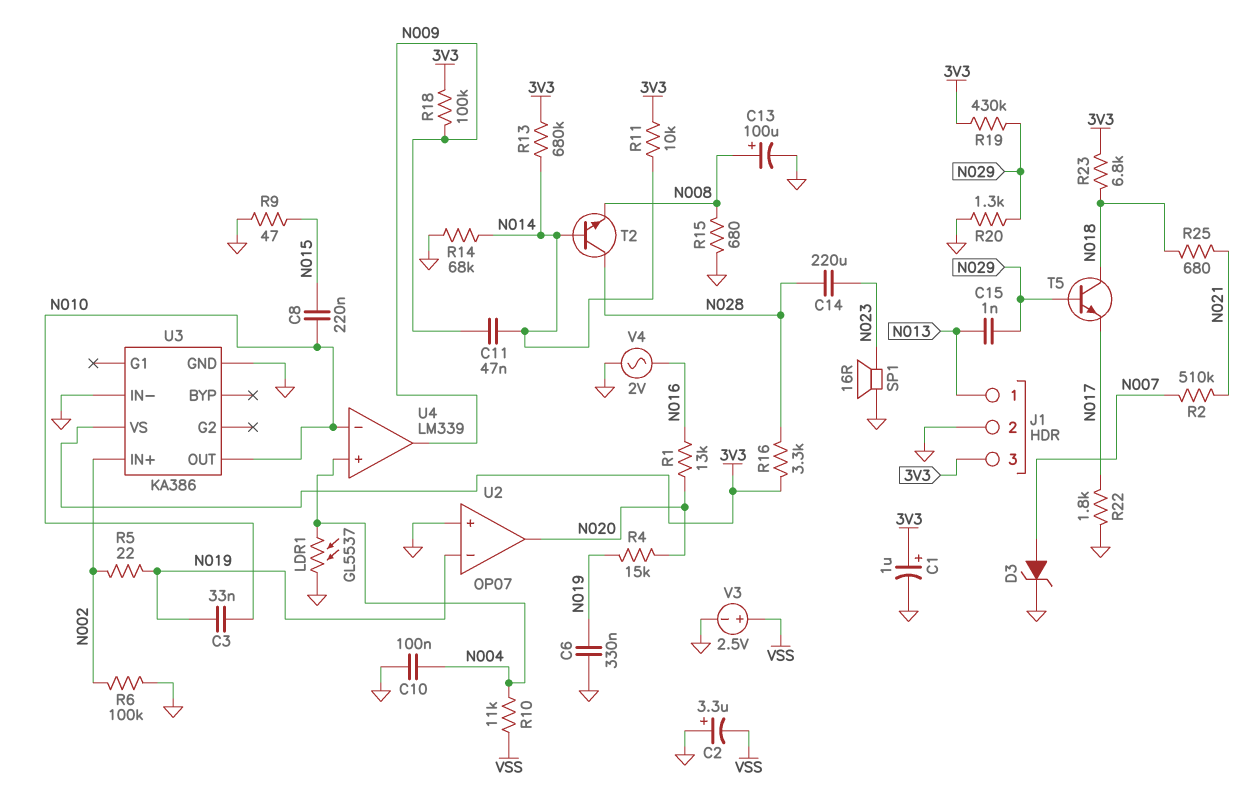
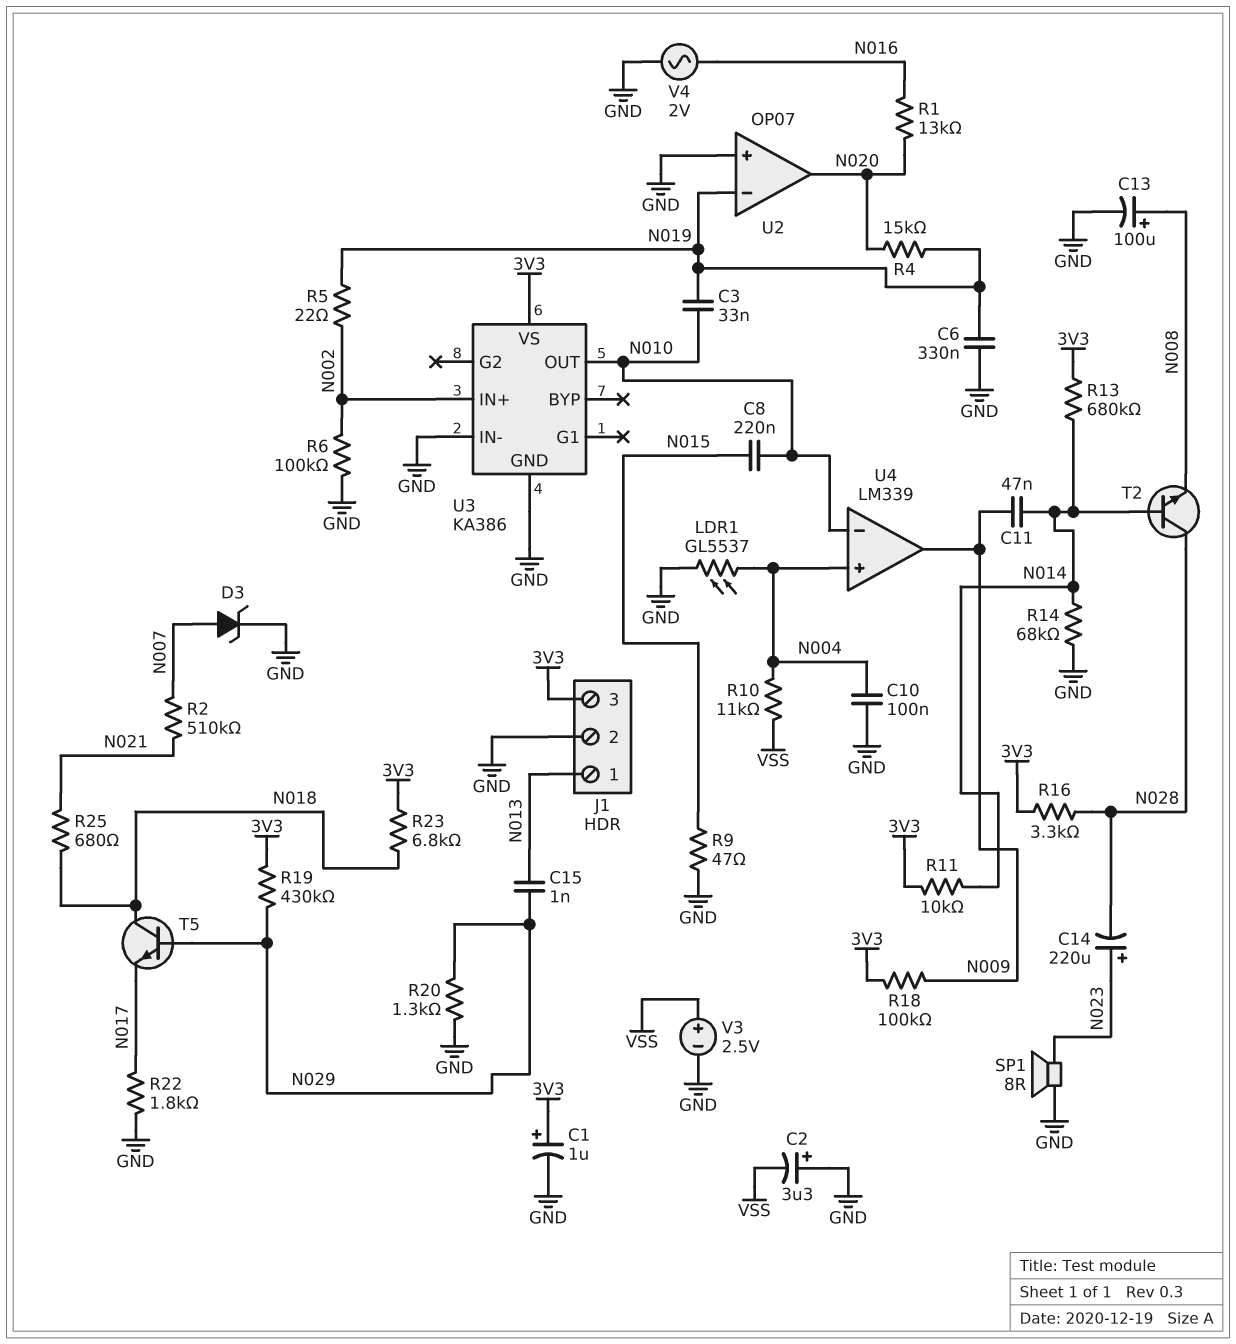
C14: 220uF (N023, N028) -> 220uF (plus N023, minus N028)
R15: 680 (GND, N008) -> none
SP1: speaker 16R (GND, N023) -> speaker 8R (GND, N023)

